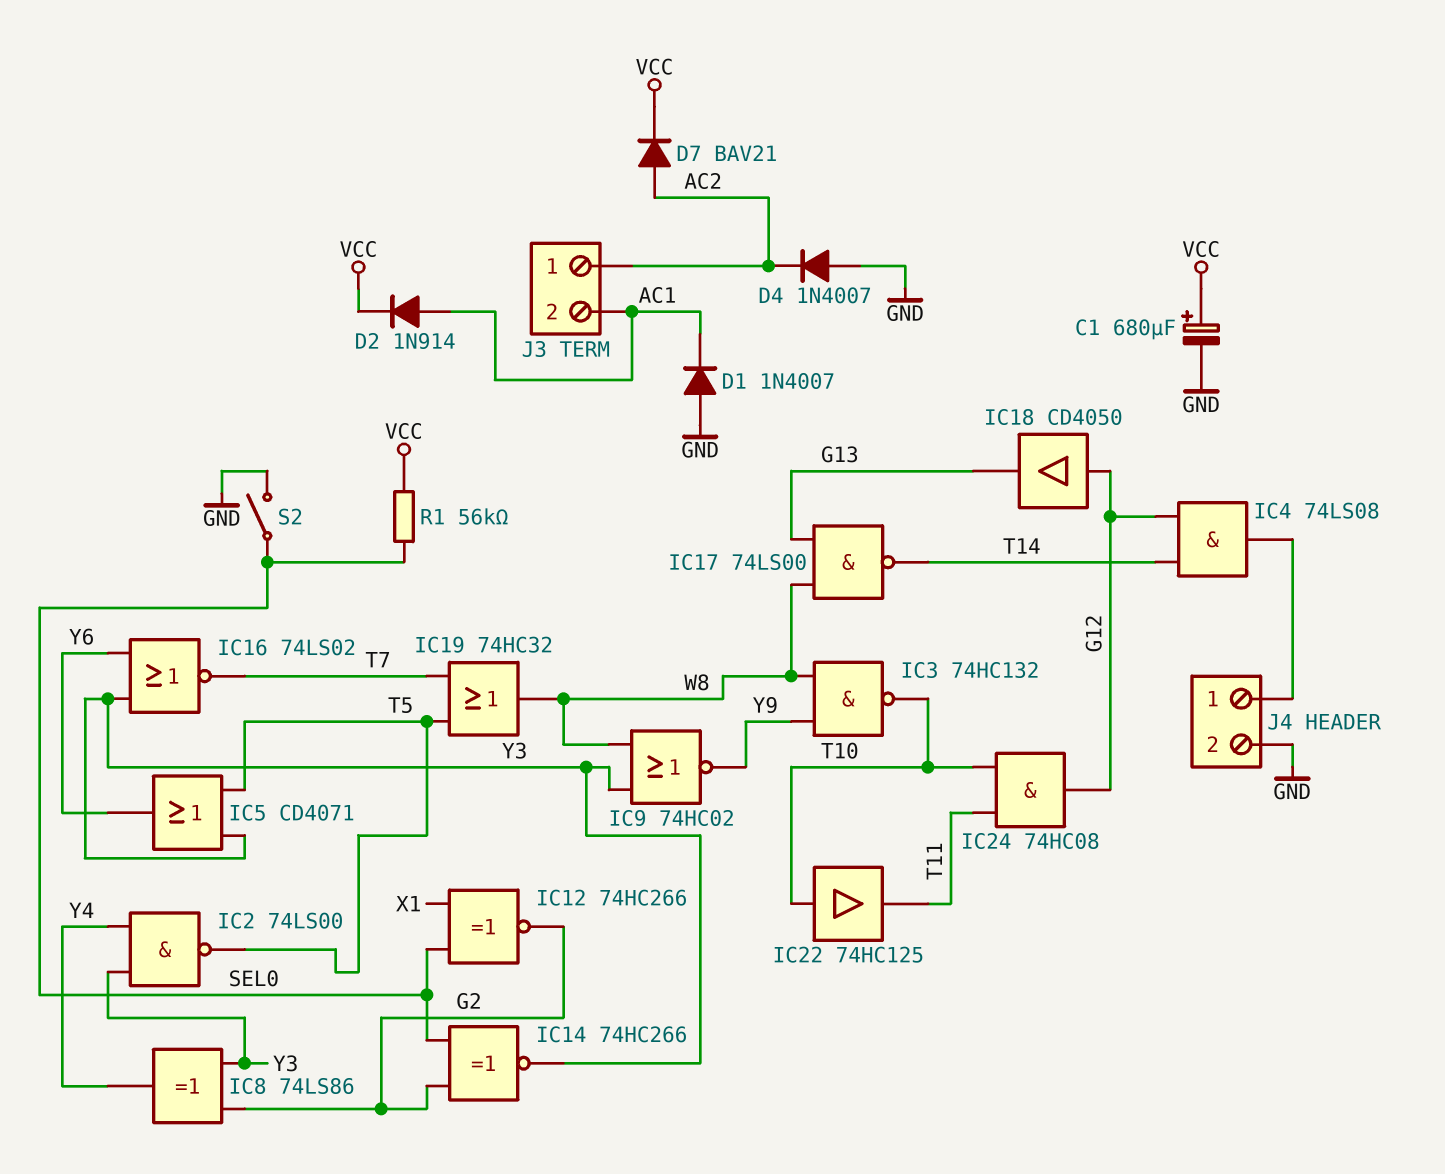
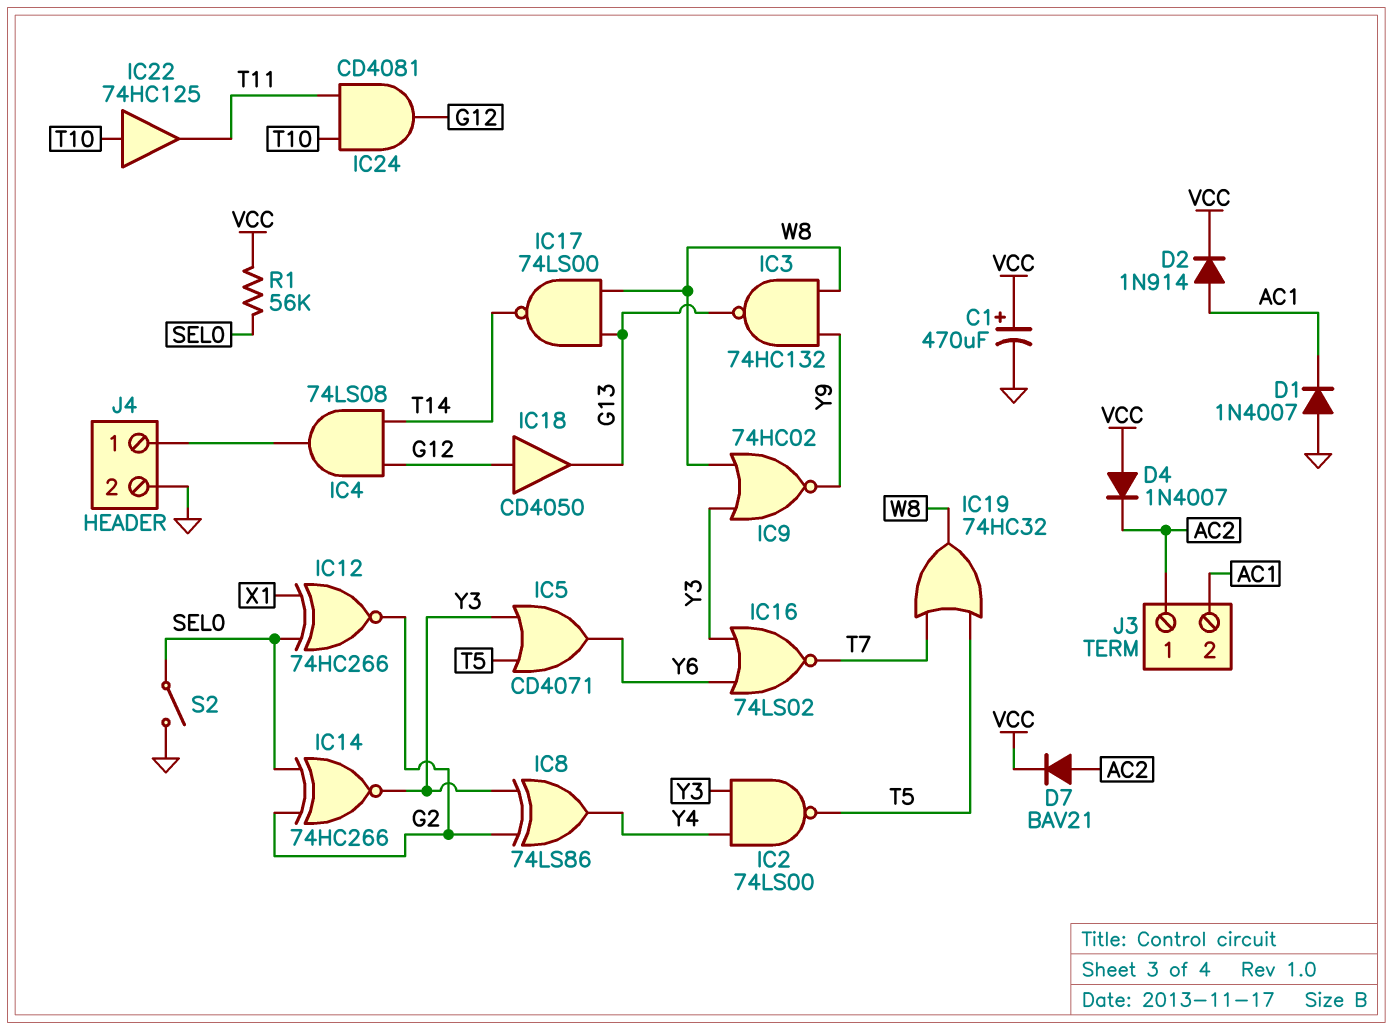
C1: 680uF (plus VCC, minus GND) -> 470uF (plus VCC, minus GND)
D4: diode 1N4007 (A GND, K AC2) -> diode 1N4007 (A VCC, K AC2)
IC3: NAND 74HC132 (in W8, in Y9, out T10) -> NAND 74HC132 (in W8, in Y9, out G13)
IC24: AND 74HC08 (in T10, in T11, out G12) -> AND CD4081 (in T10, in T11, out G12)

